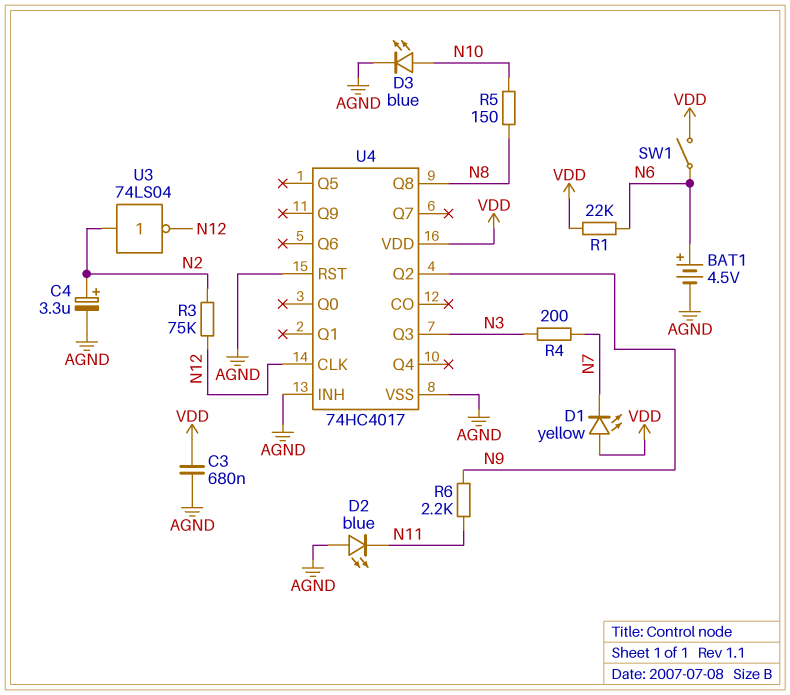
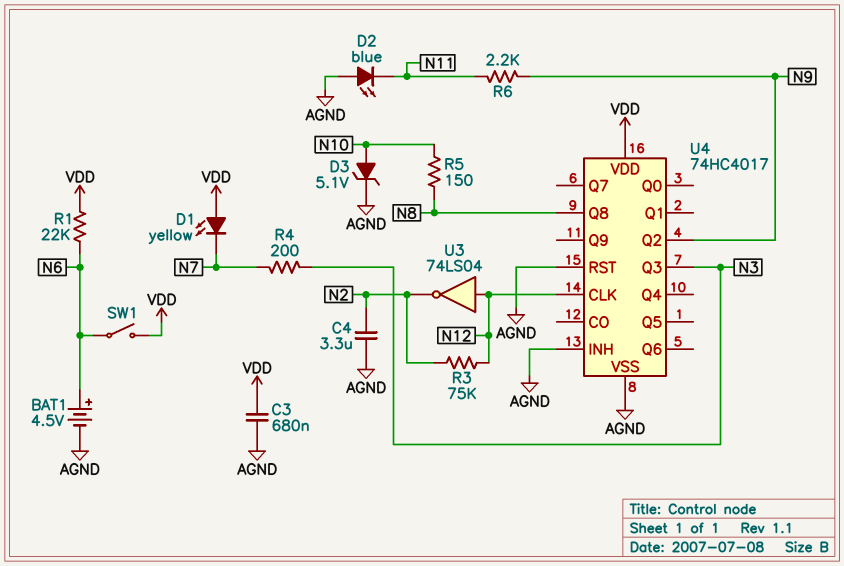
C4: 3.3uF (plus N2, minus AGND) -> 3.3uF (AGND, N2)
D3: LED blue (A N10, K AGND) -> zener 5.1V (A N10, K AGND)
U3: NOT 74LS04 (in N2, out N12) -> NOT 74LS04 (in N12, out N2)

